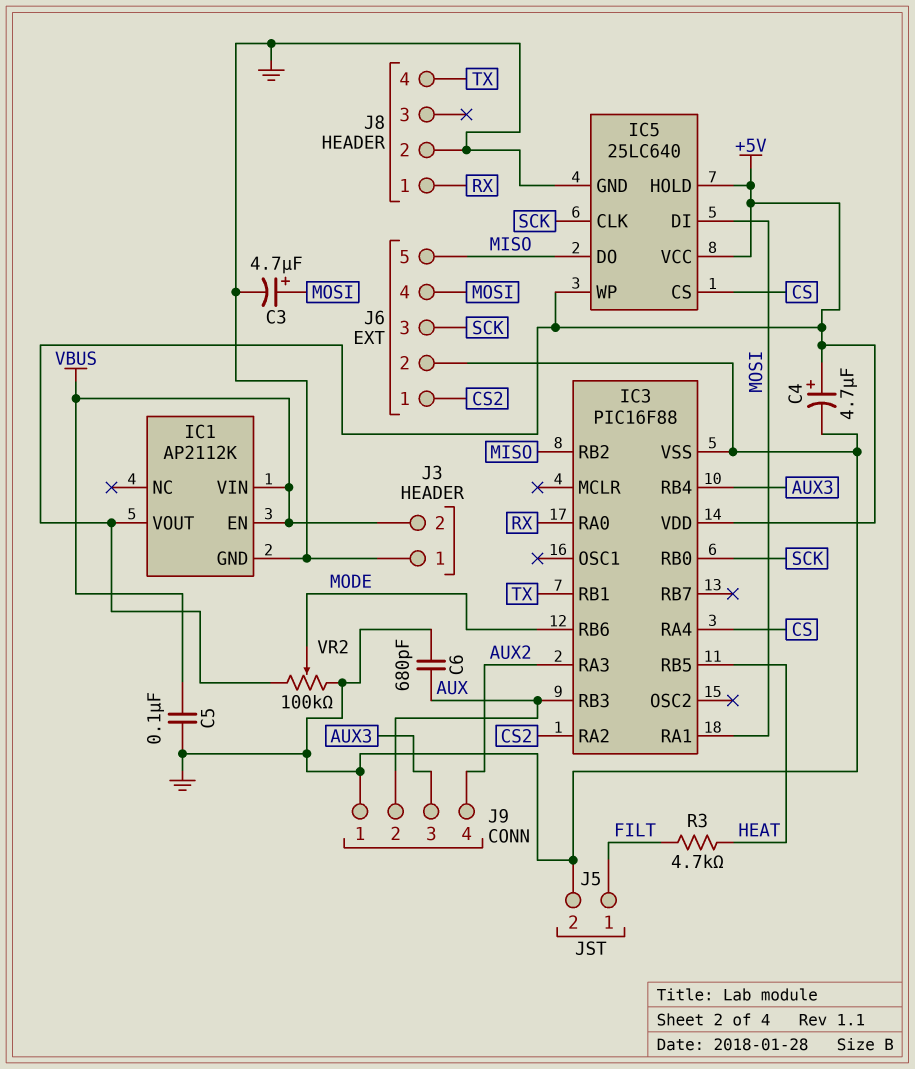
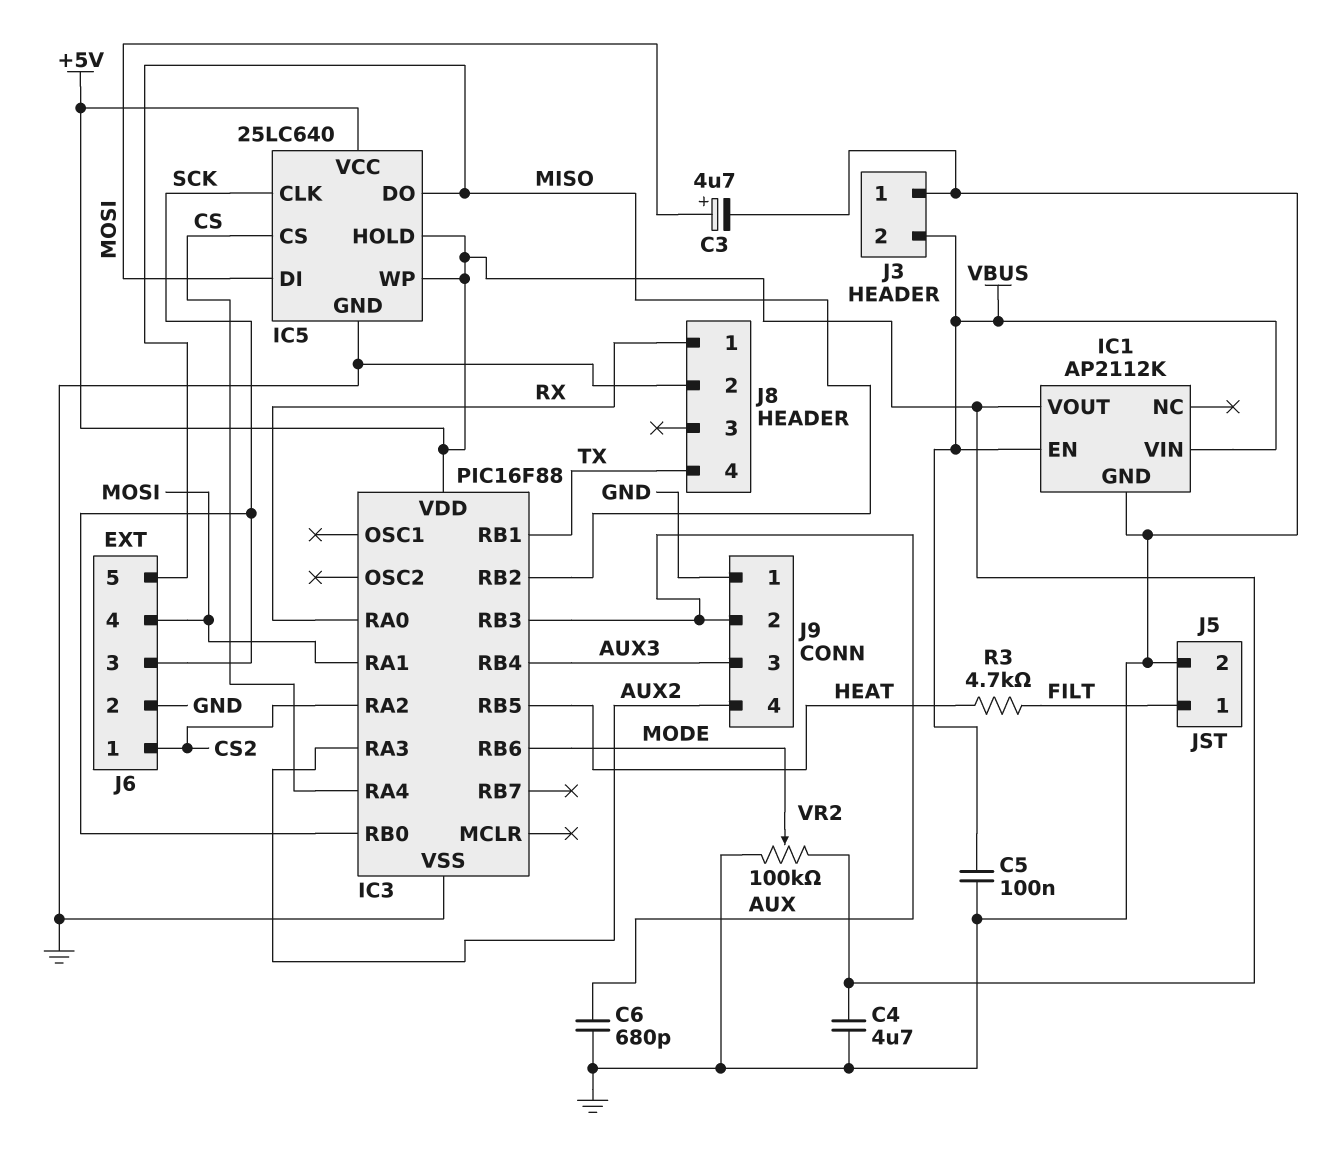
C4: 4.7uF (plus +5V, minus GND) -> 4.7uF (+5V, GND)

